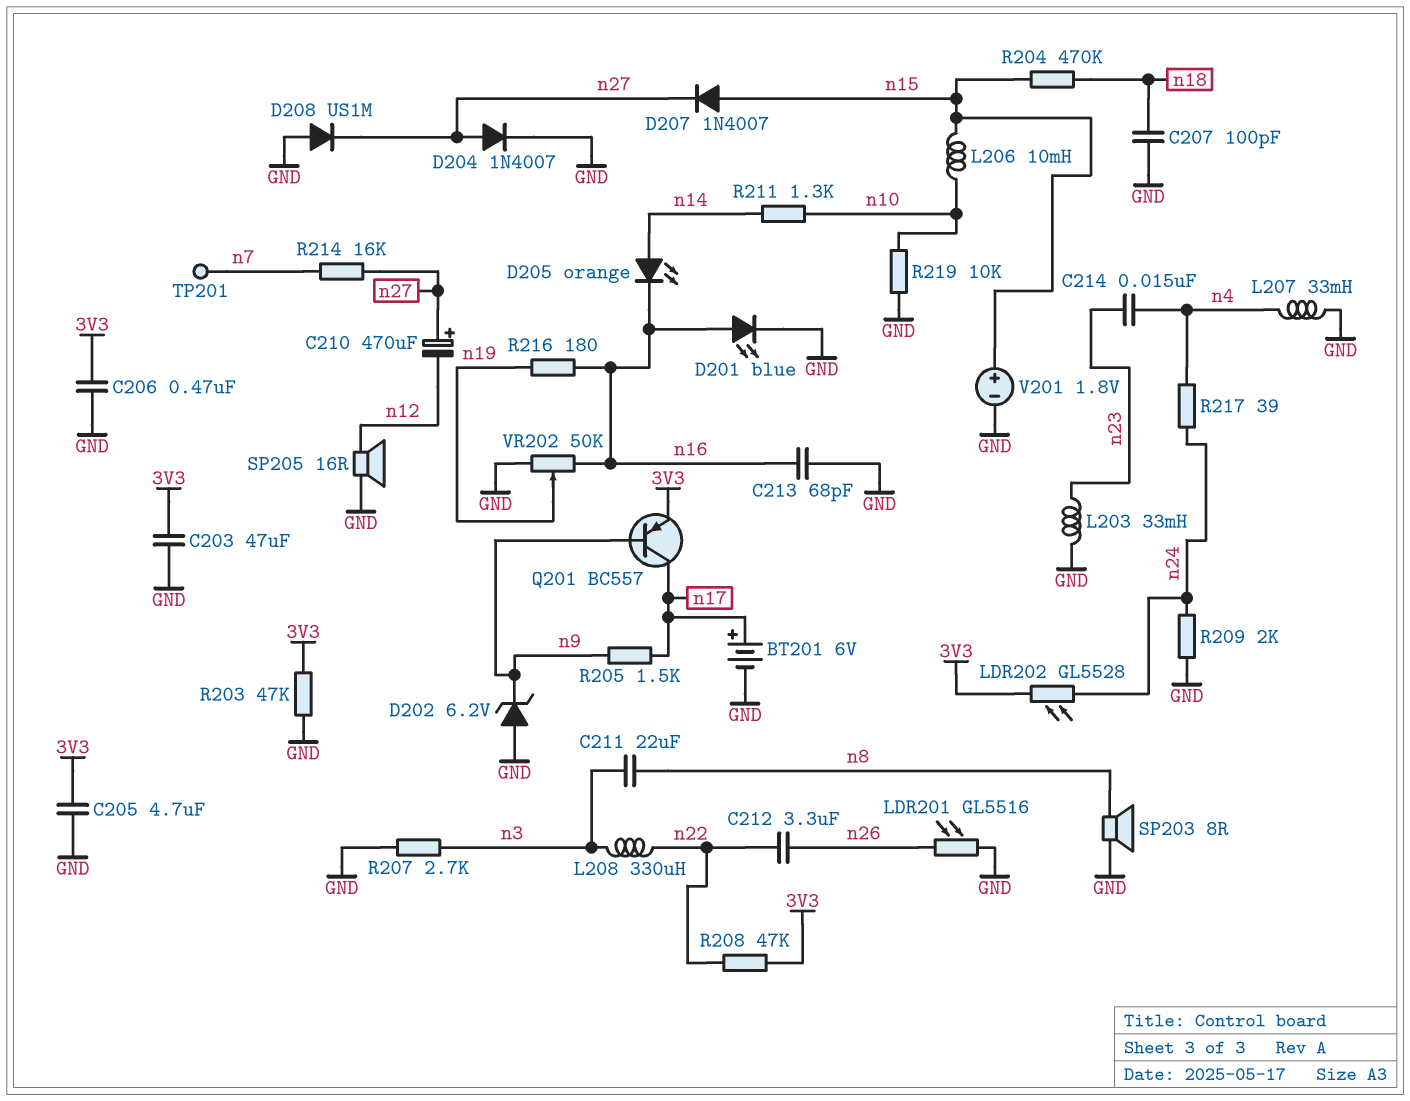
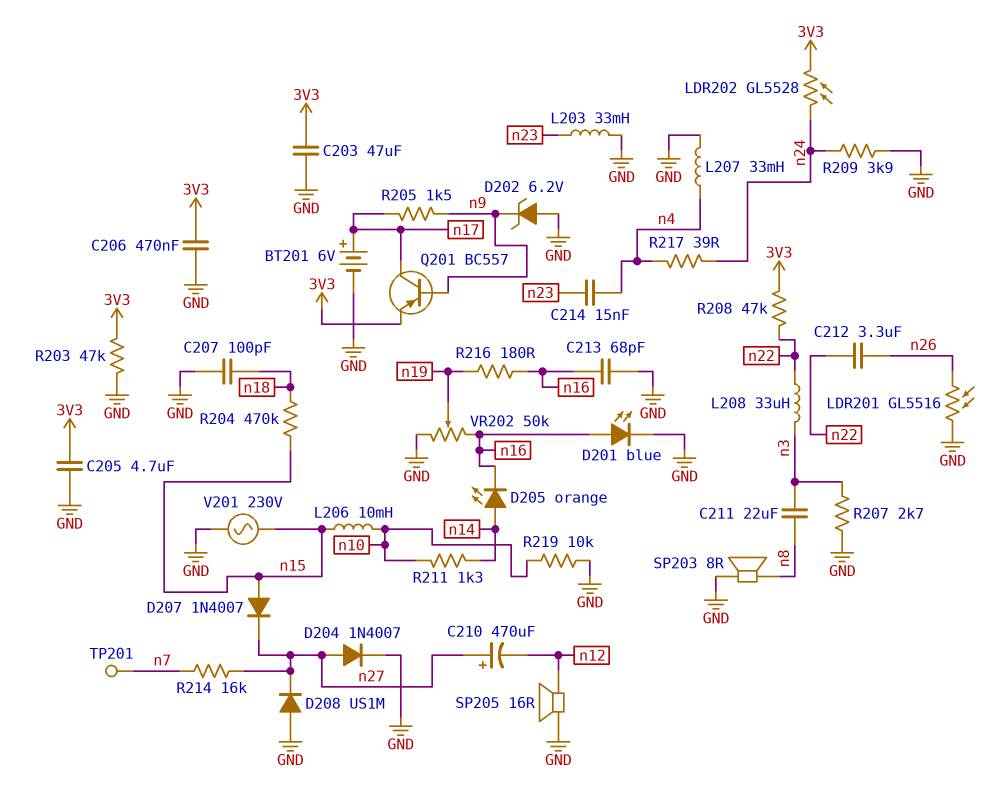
L208: 330uH (n3, n22) -> 33uH (n3, n22)
R209: 2k (GND, n24) -> 3.9k (GND, n24)
V201: 1.8V (plus n15, minus GND) -> AC 230V (GND, n15)

